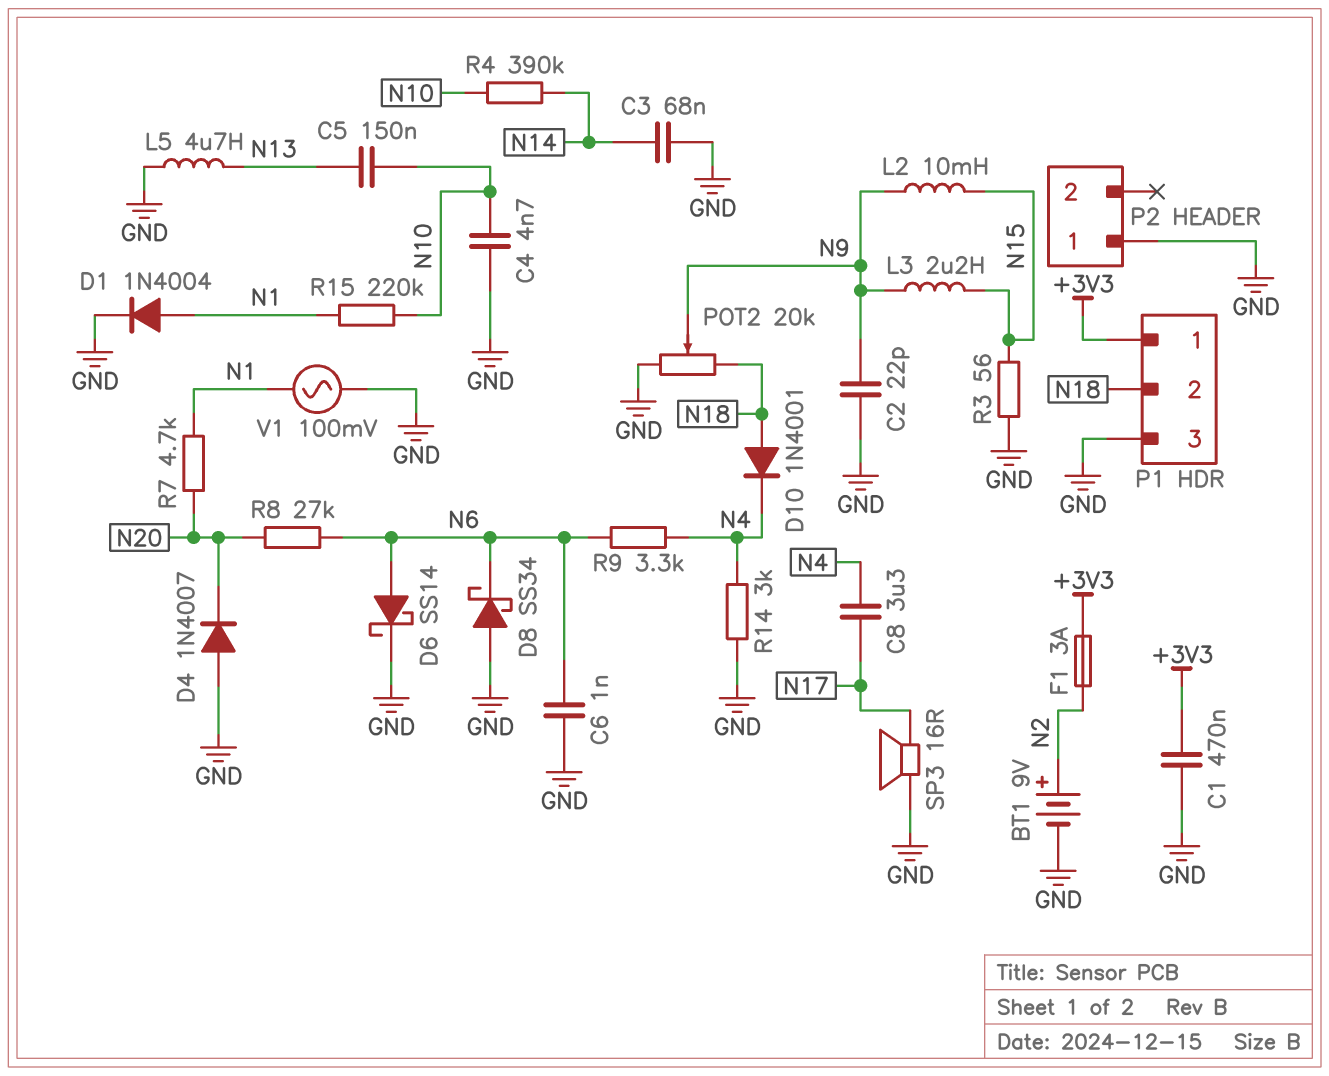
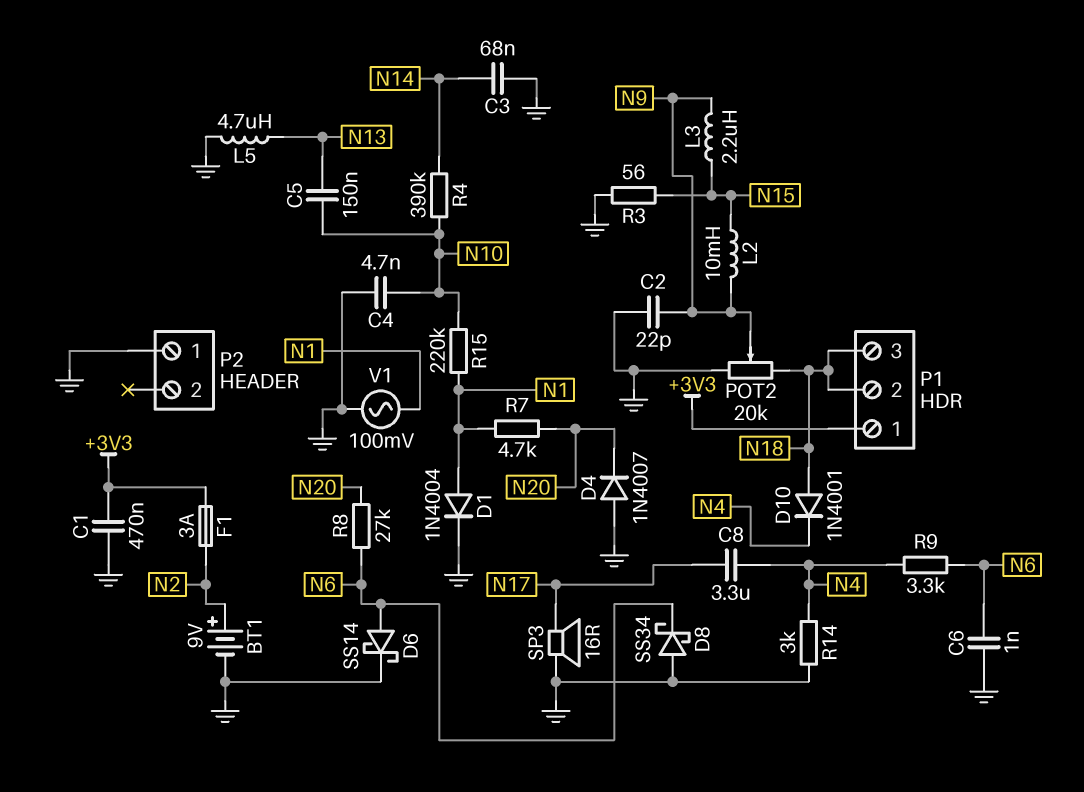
P1 pin 3: GND -> N18

